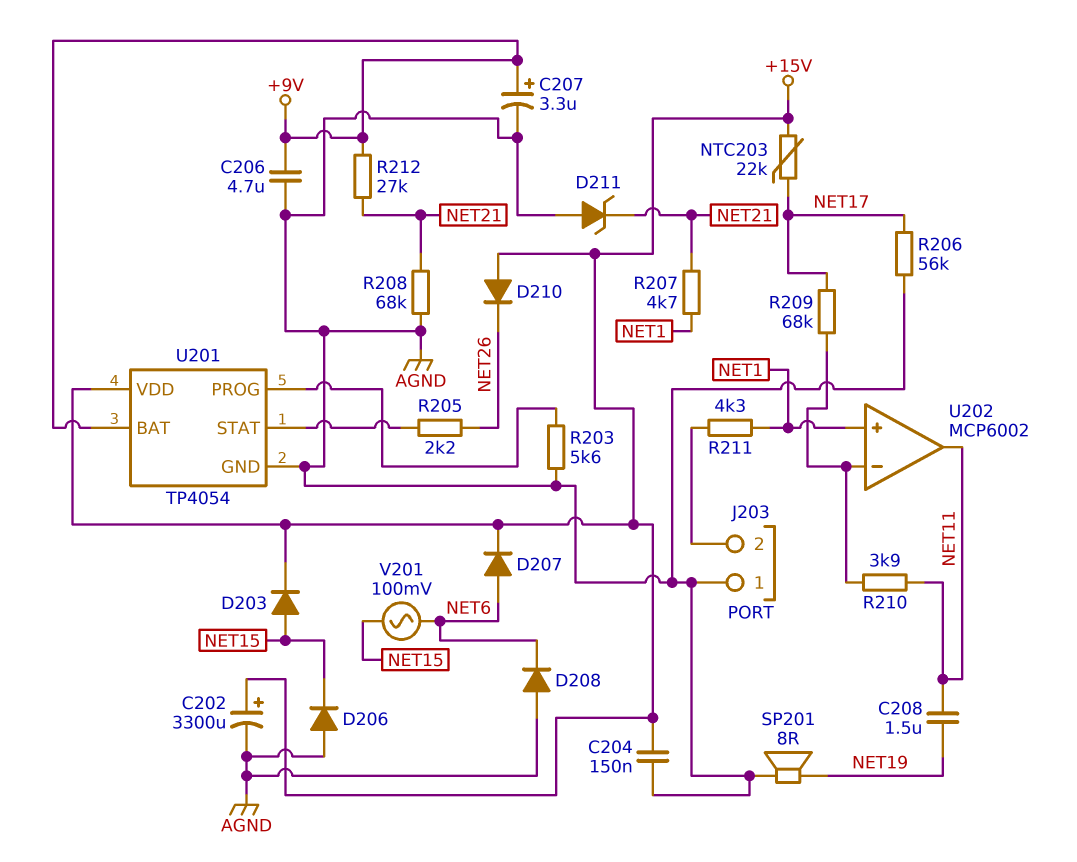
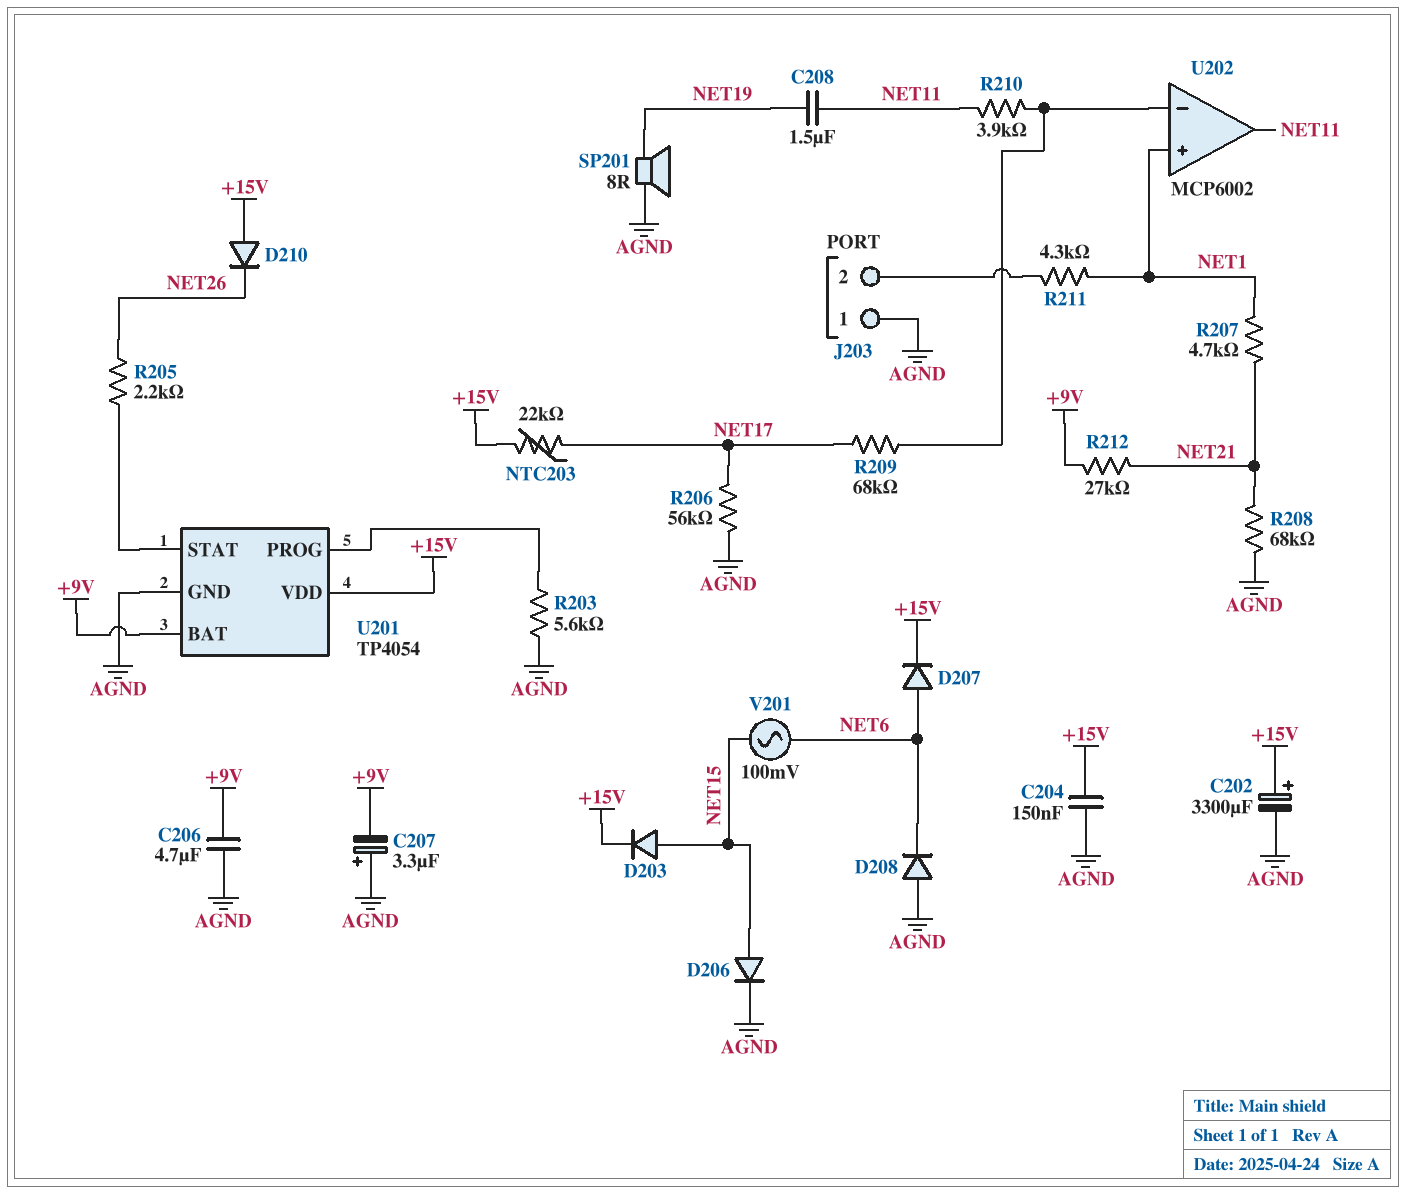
C207: 3.3uF (plus +9V, minus AGND) -> 3.3uF (plus AGND, minus +9V)
D206: diode (A AGND, K NET15) -> diode (A NET15, K AGND)
D211: zener (A AGND, K NET21) -> none

